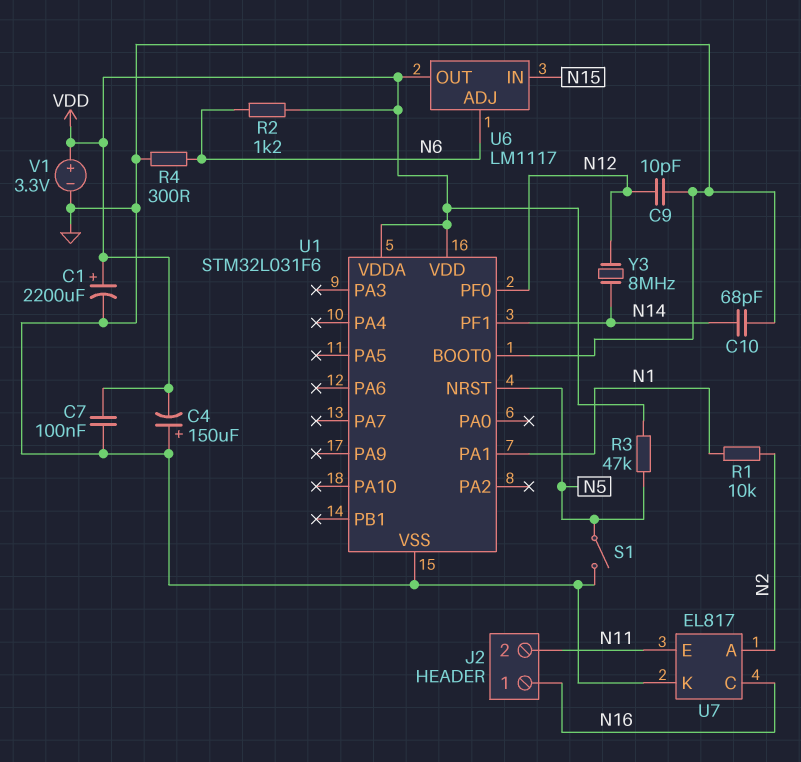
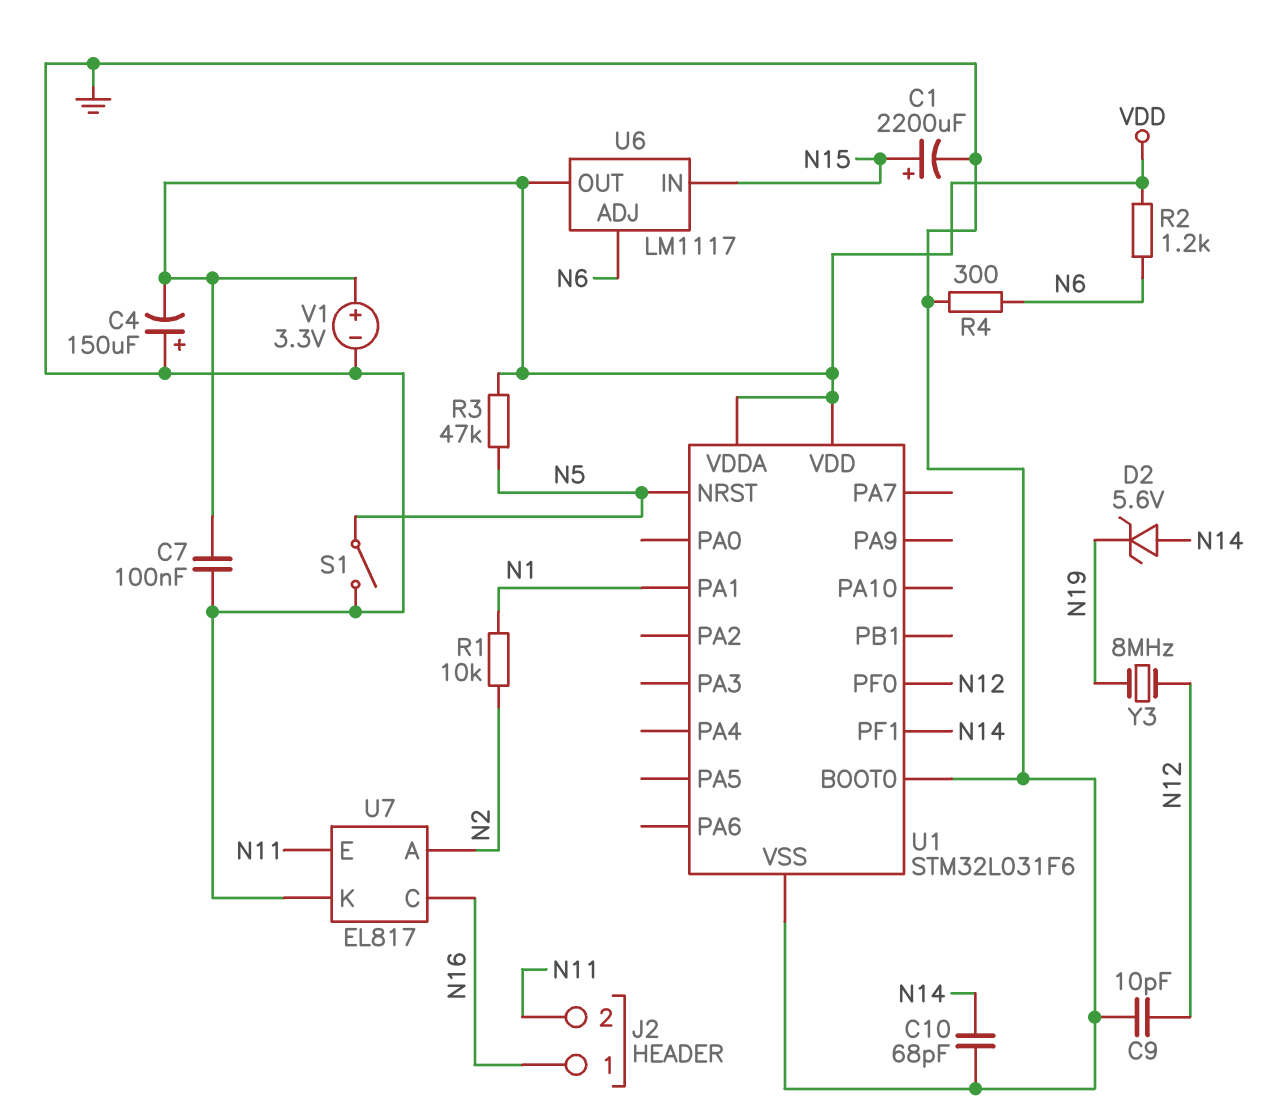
C1: 2200uF (plus VDD, minus GND) -> 2200uF (plus N15, minus GND)
D2: none -> zener 5.6V (A N14, K N19)
Y3: 8MHz (N12, N14) -> 8MHz (N12, N19)

